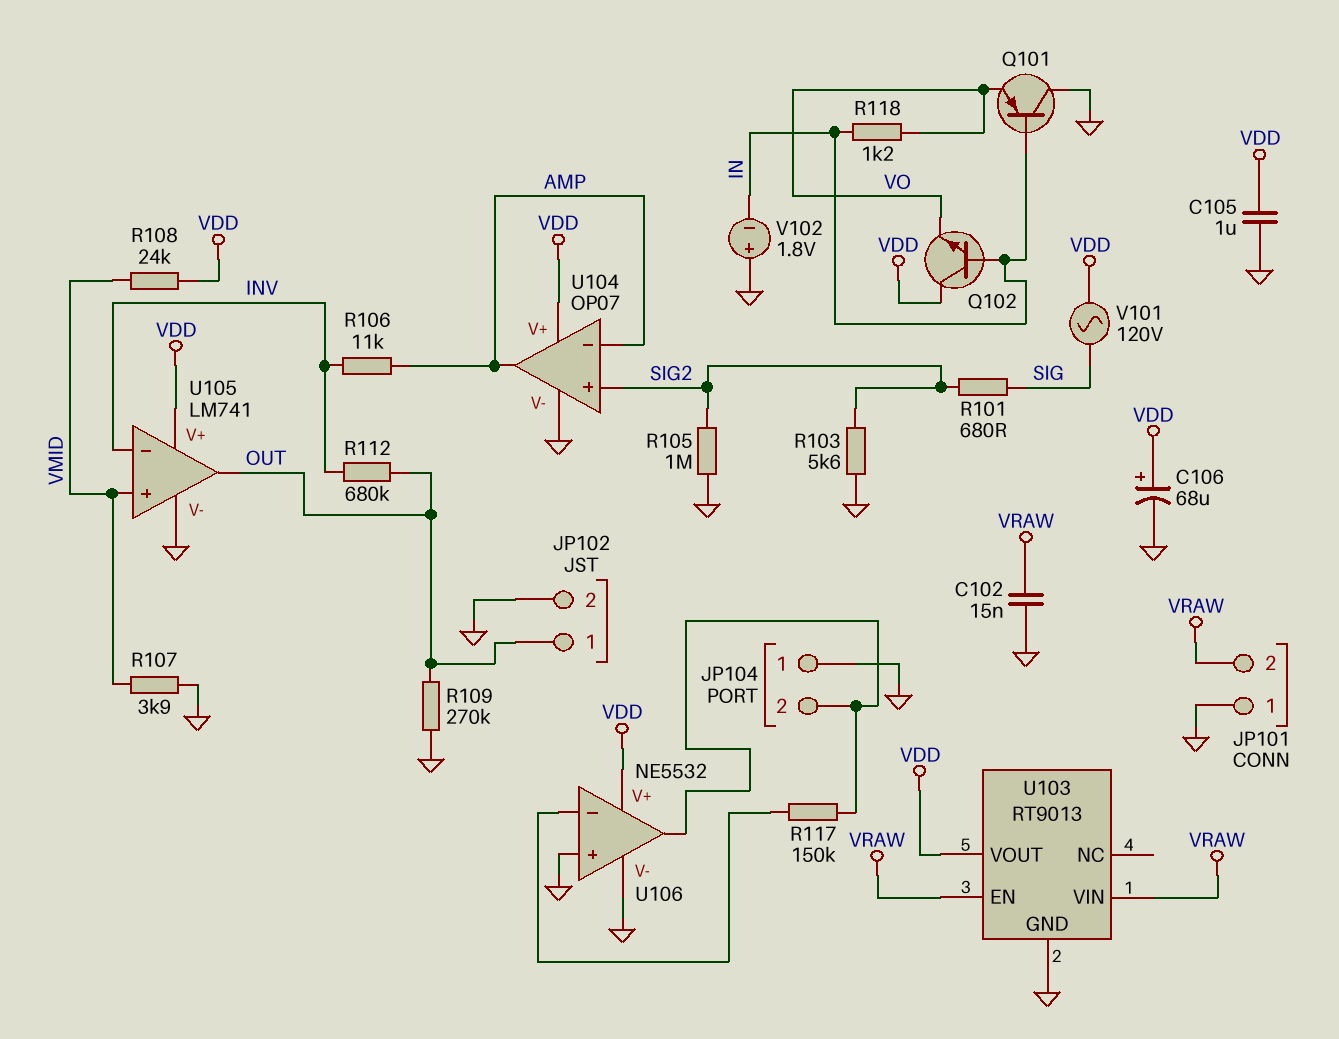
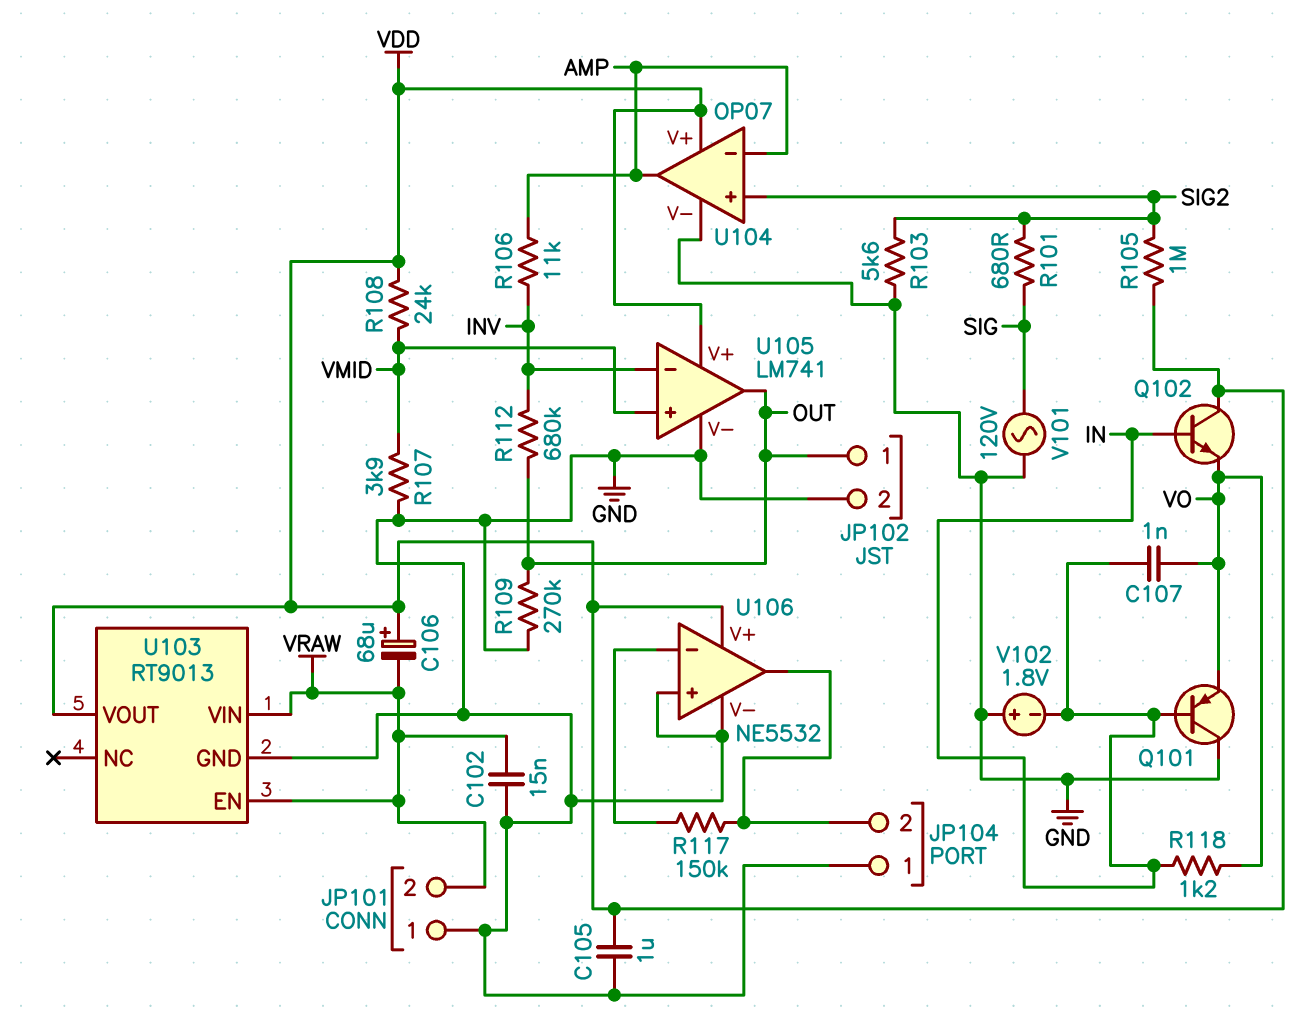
C106: 68uF (plus VDD, minus GND) -> 68uF (plus VDD, minus VRAW)
C107: none -> 1nF (IN, VO)
R105: 1M (GND, SIG2) -> 1M (SIG2, VDD)
V101: AC 120V (SIG, VDD) -> AC 120V (GND, SIG)

